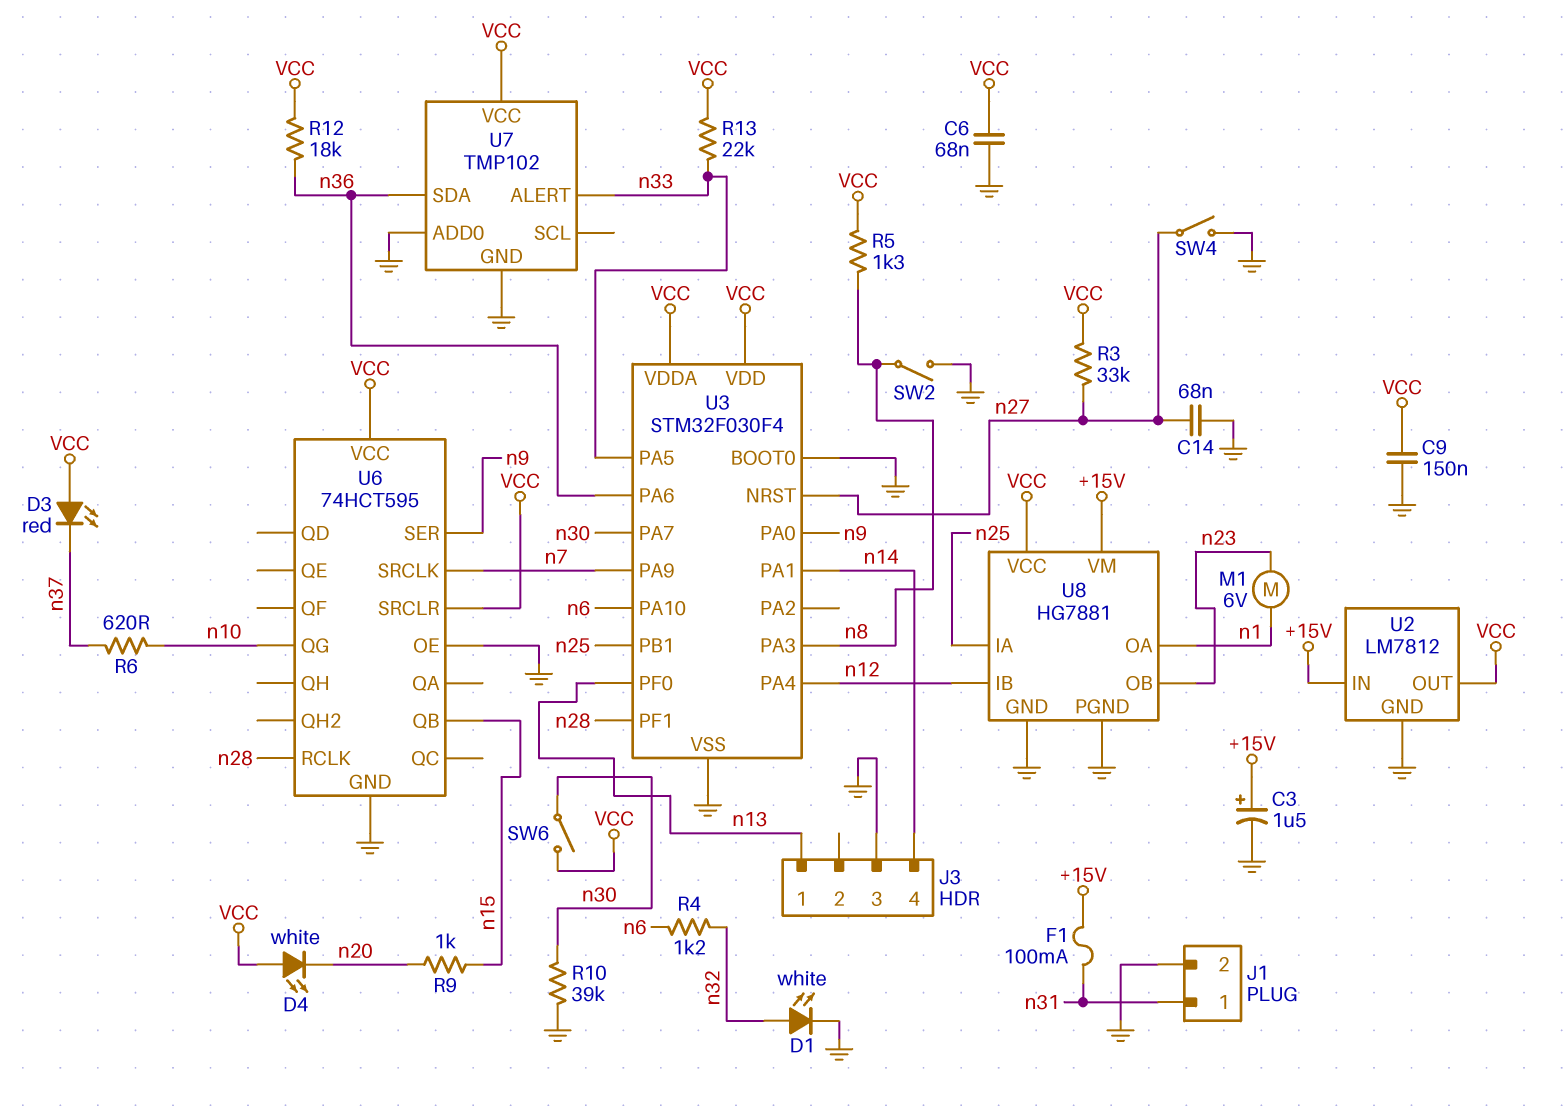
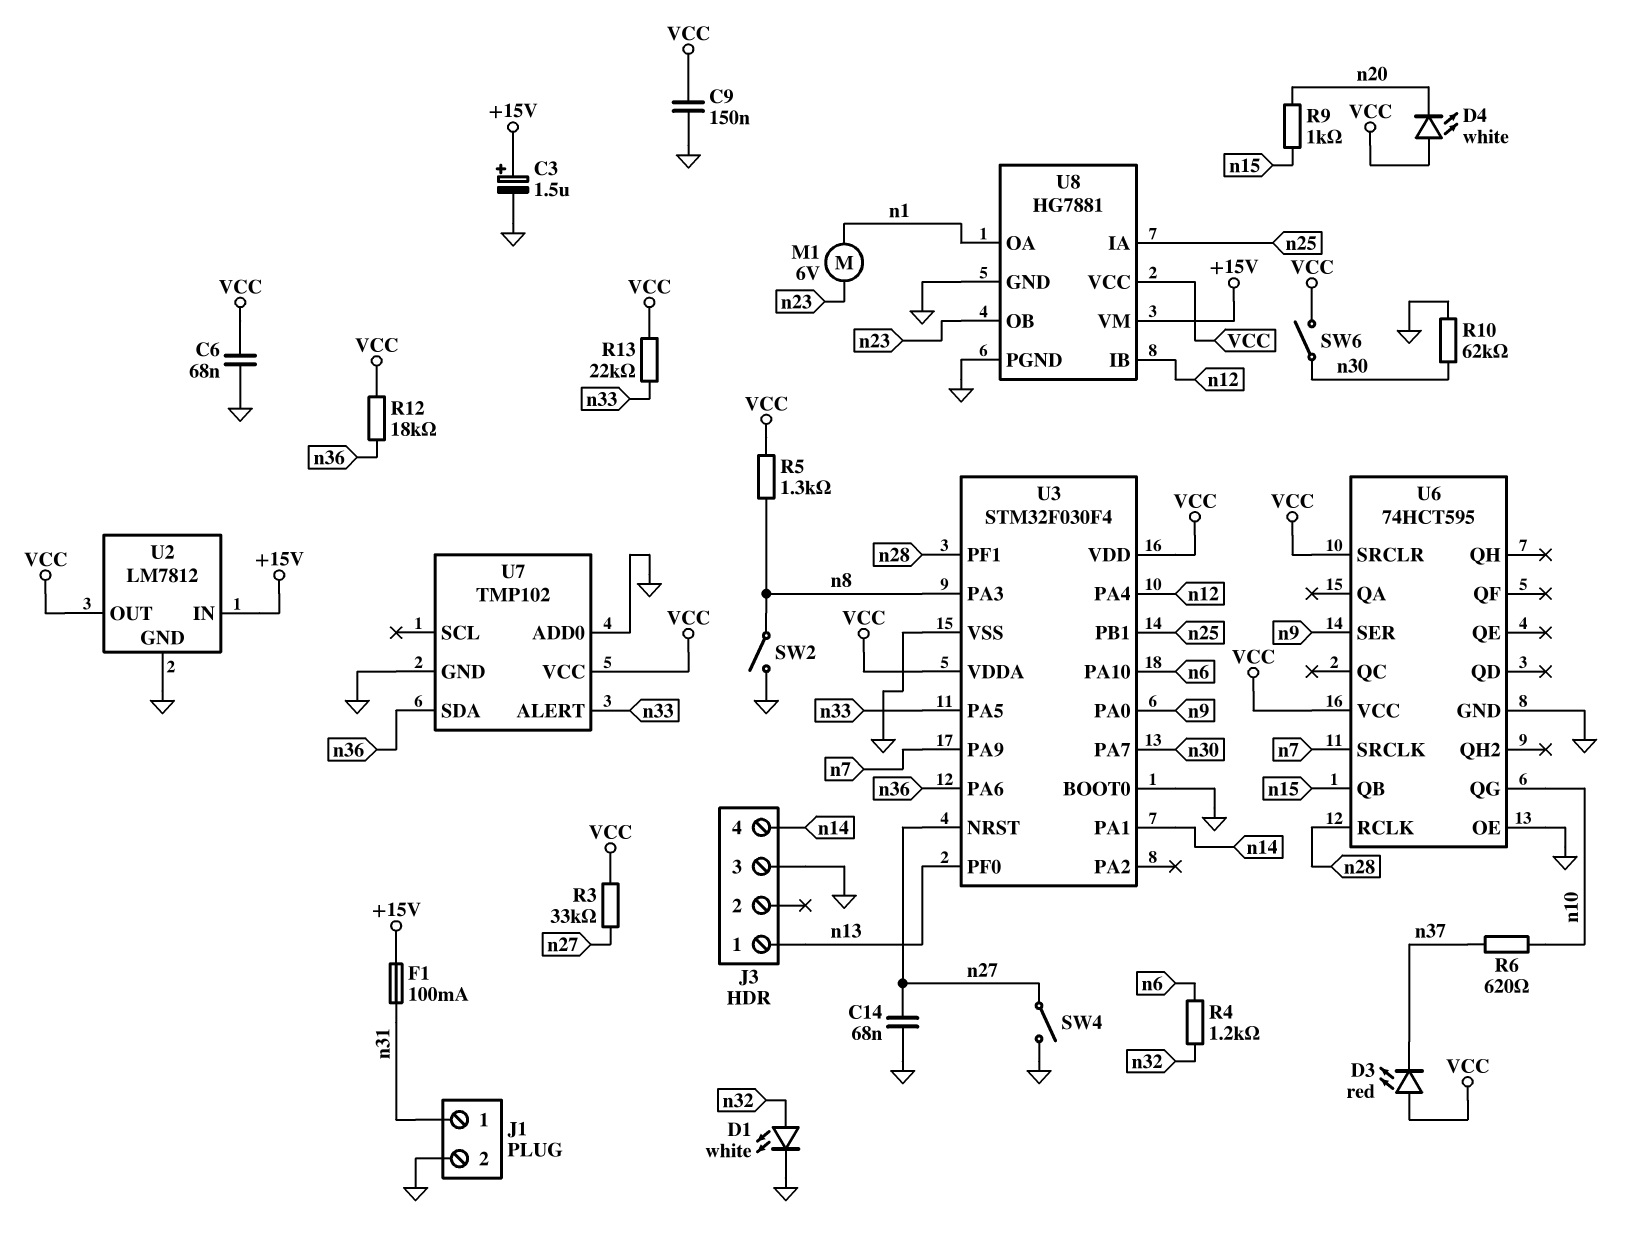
R10: 39k (GND, n30) -> 62k (GND, n30)

